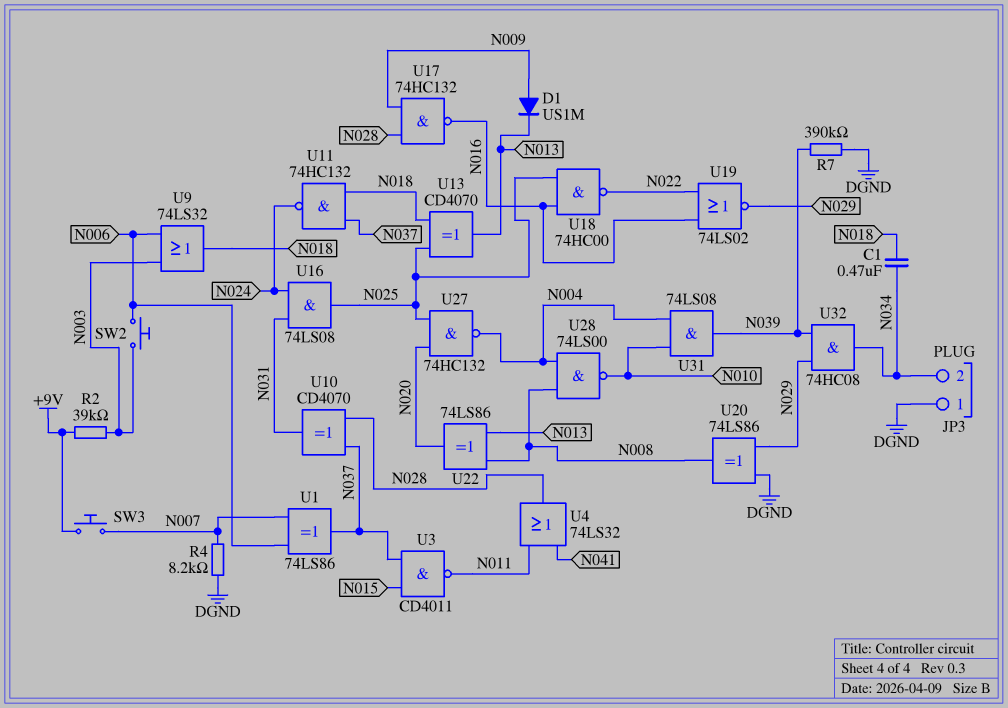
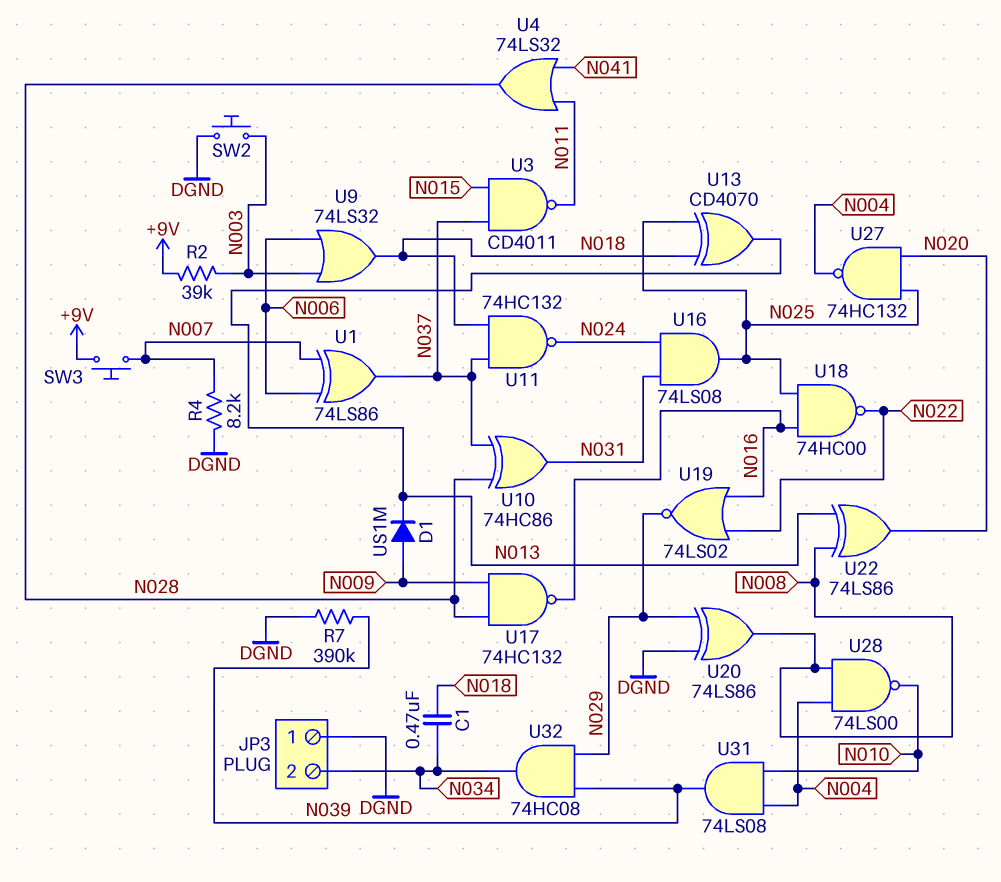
SW2: button (N003, N006) -> button (DGND, N003)
U10: XOR CD4070 (in N028, in N037, out N031) -> XOR 74HC86 (in N028, in N037, out N031)

